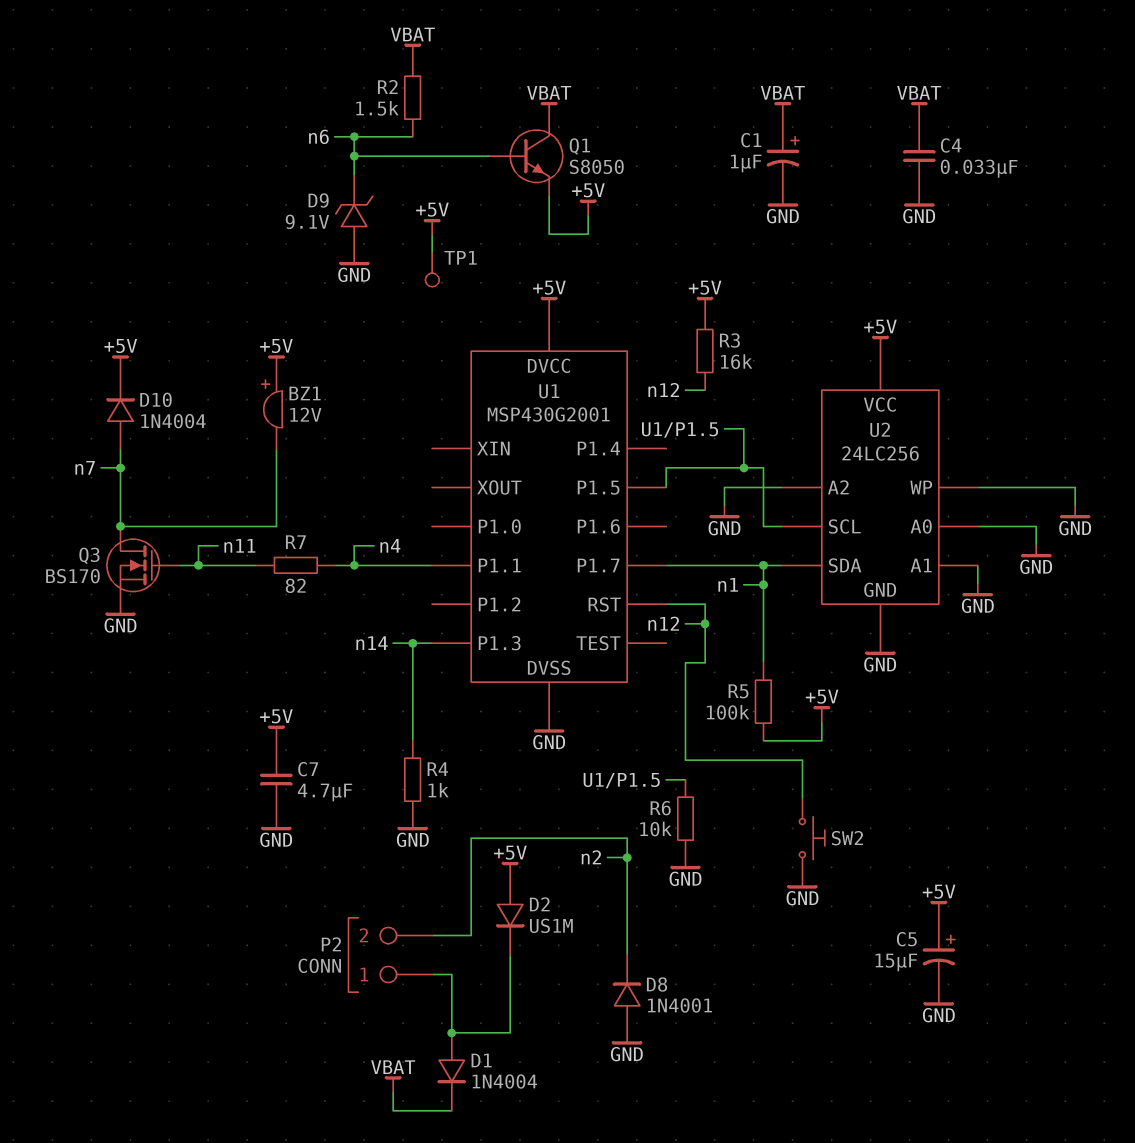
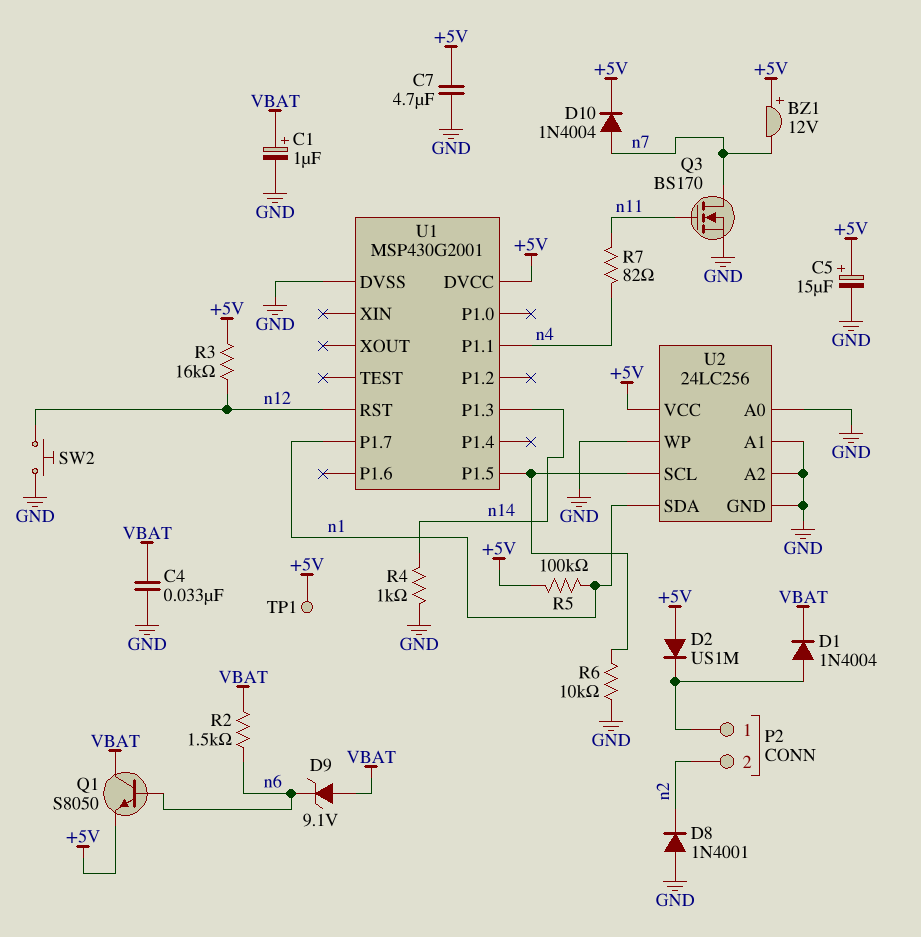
D9: zener 9.1V (A GND, K n6) -> zener 9.1V (A VBAT, K n6)

